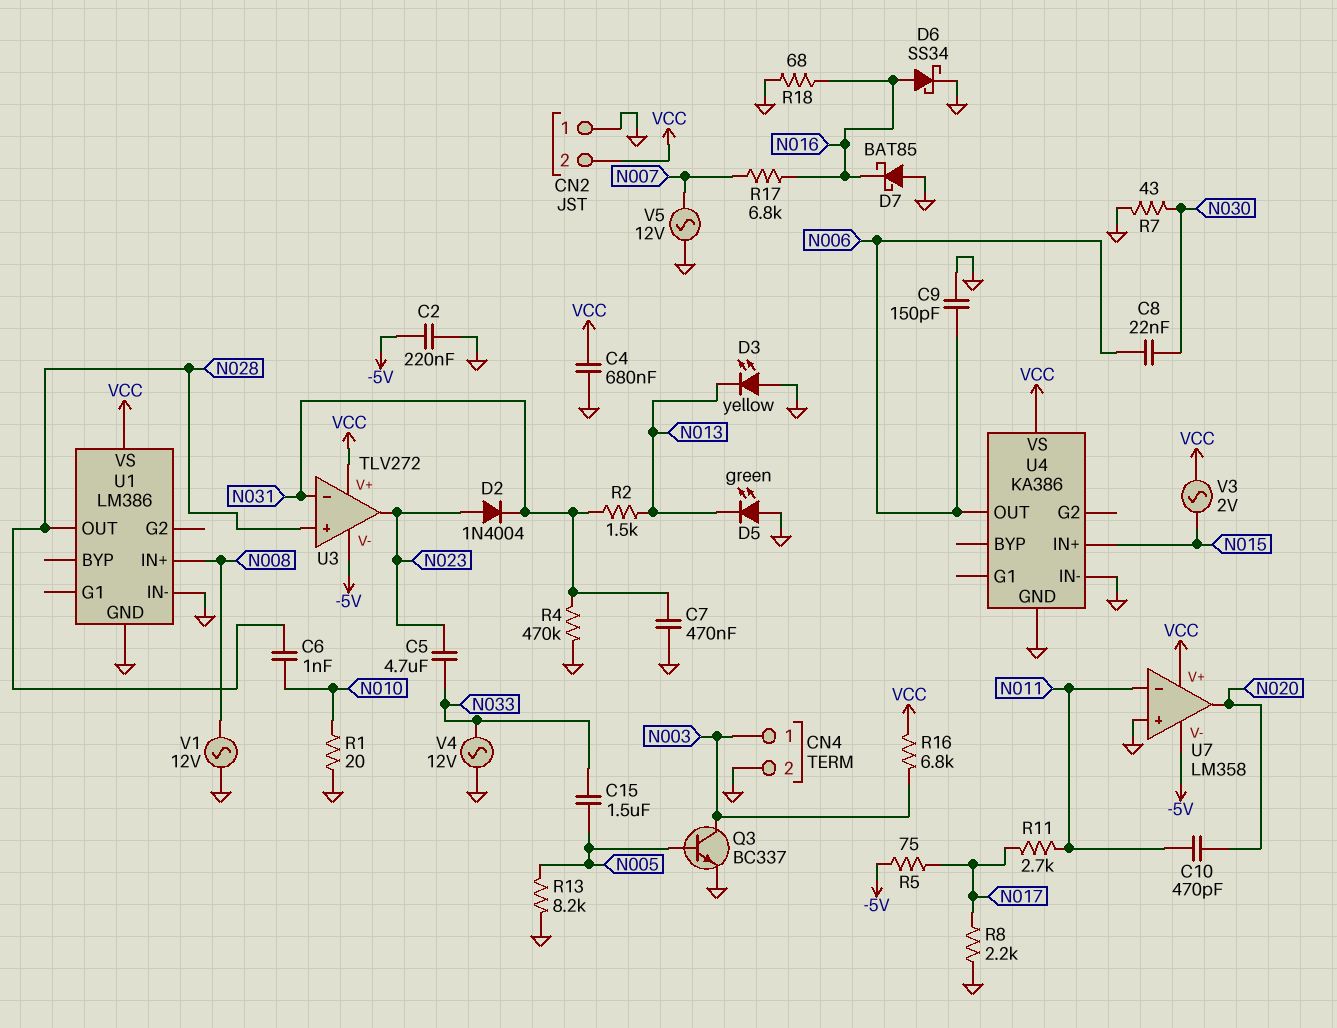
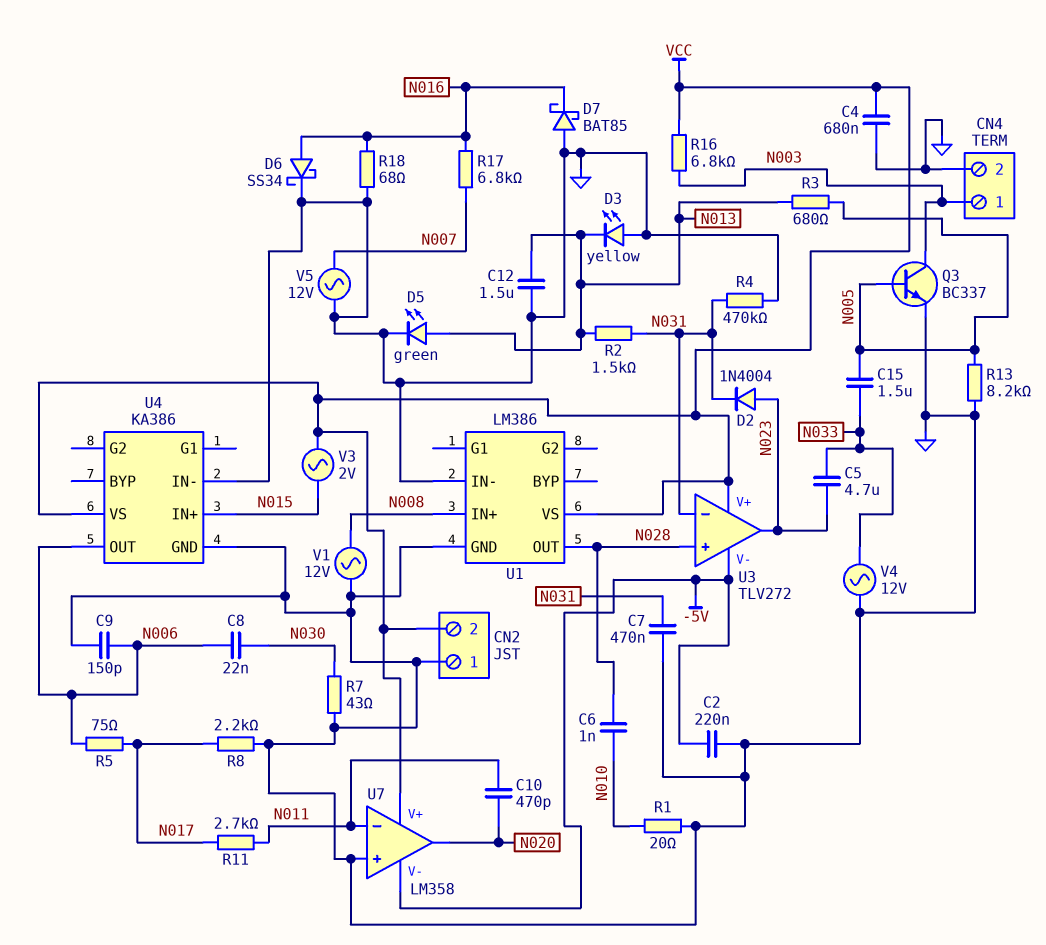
C12: none -> 1.5uF (GND, N013)
D5: LED green (A GND, K N013) -> LED green (A N013, K GND)
R3: none -> 680 (N005, N013)
R5: 75 (-5V, N017) -> 75 (N006, N017)

